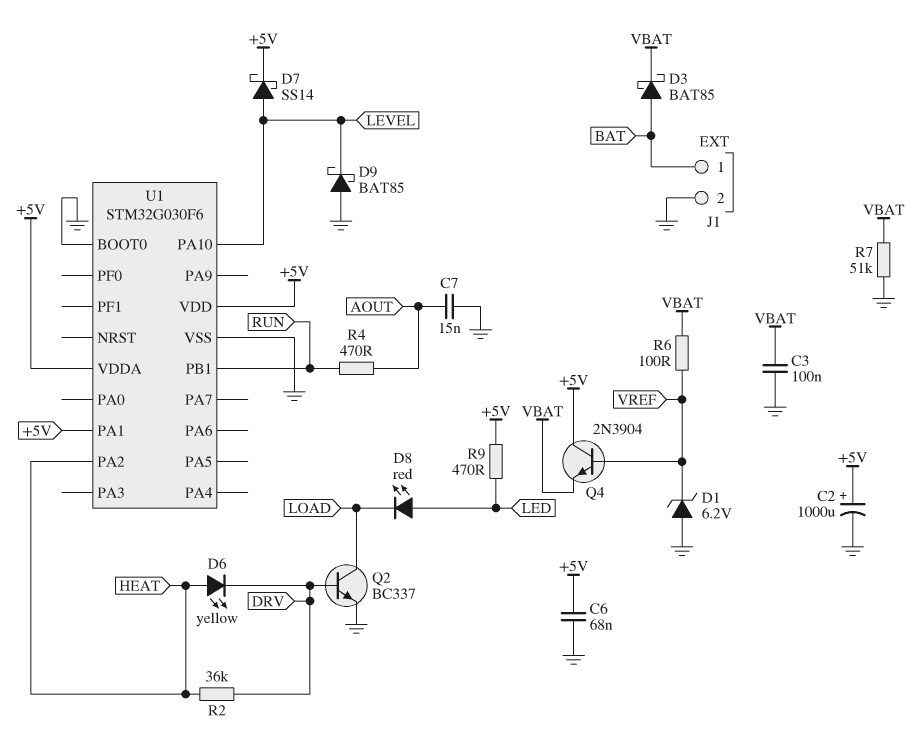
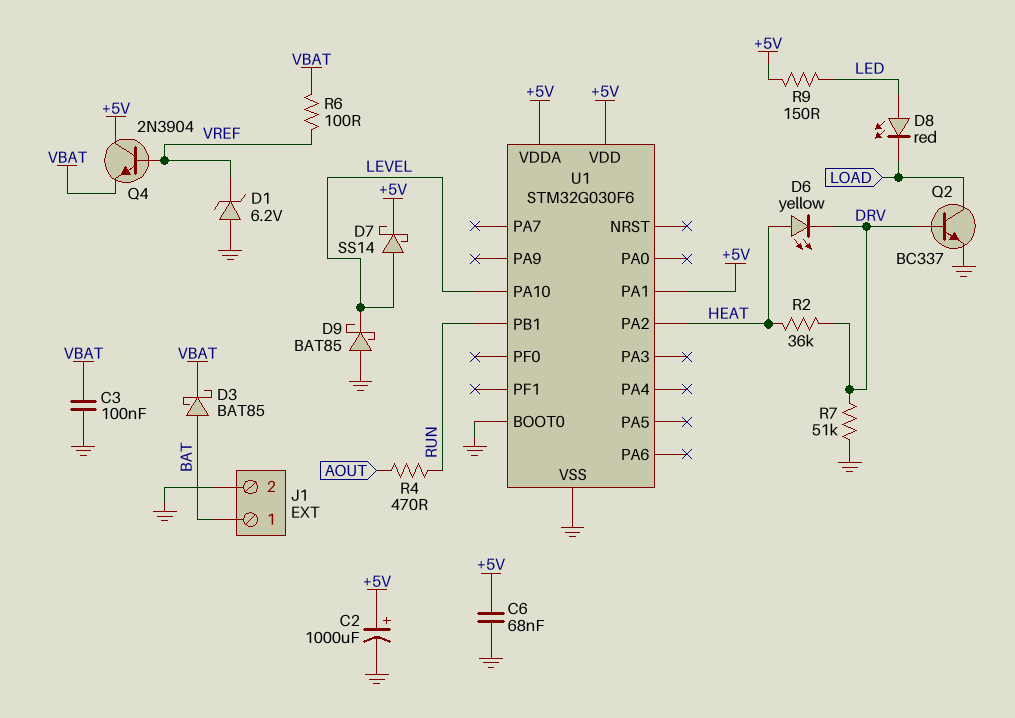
C7: 15nF (AOUT, GND) -> none
R7: 51k (GND, VBAT) -> 51k (DRV, GND)
R9: 470 (+5V, LED) -> 150 (+5V, LED)

